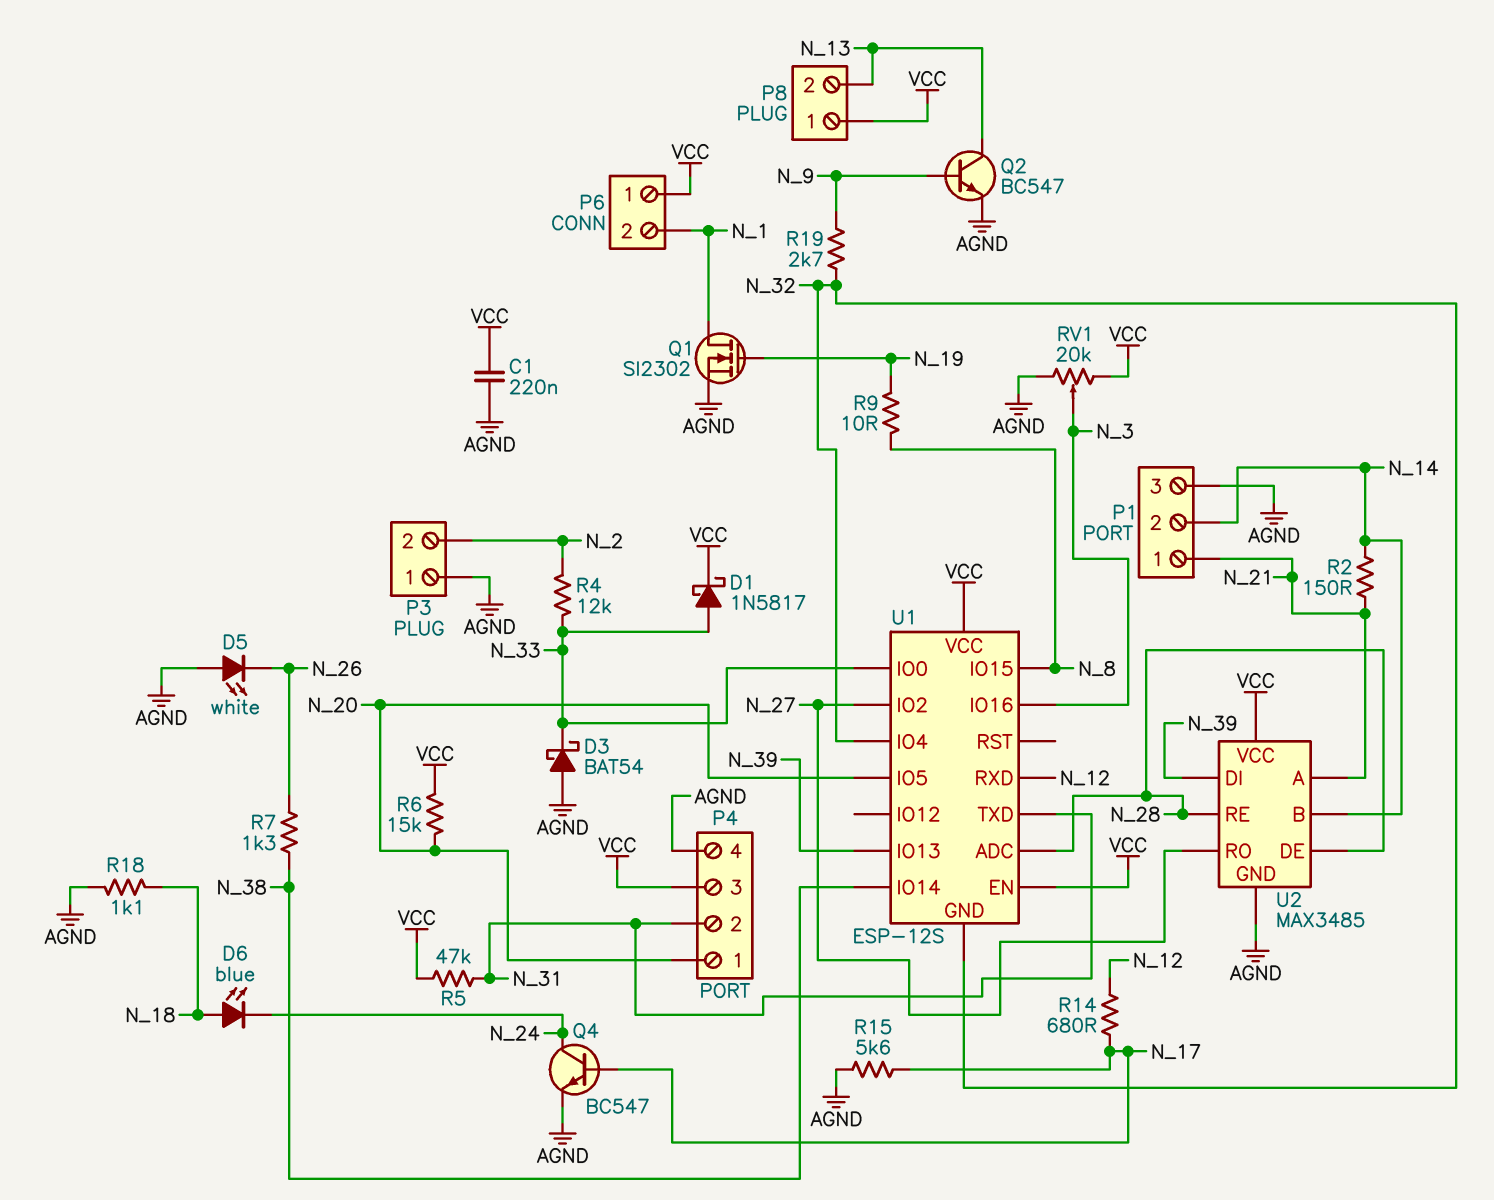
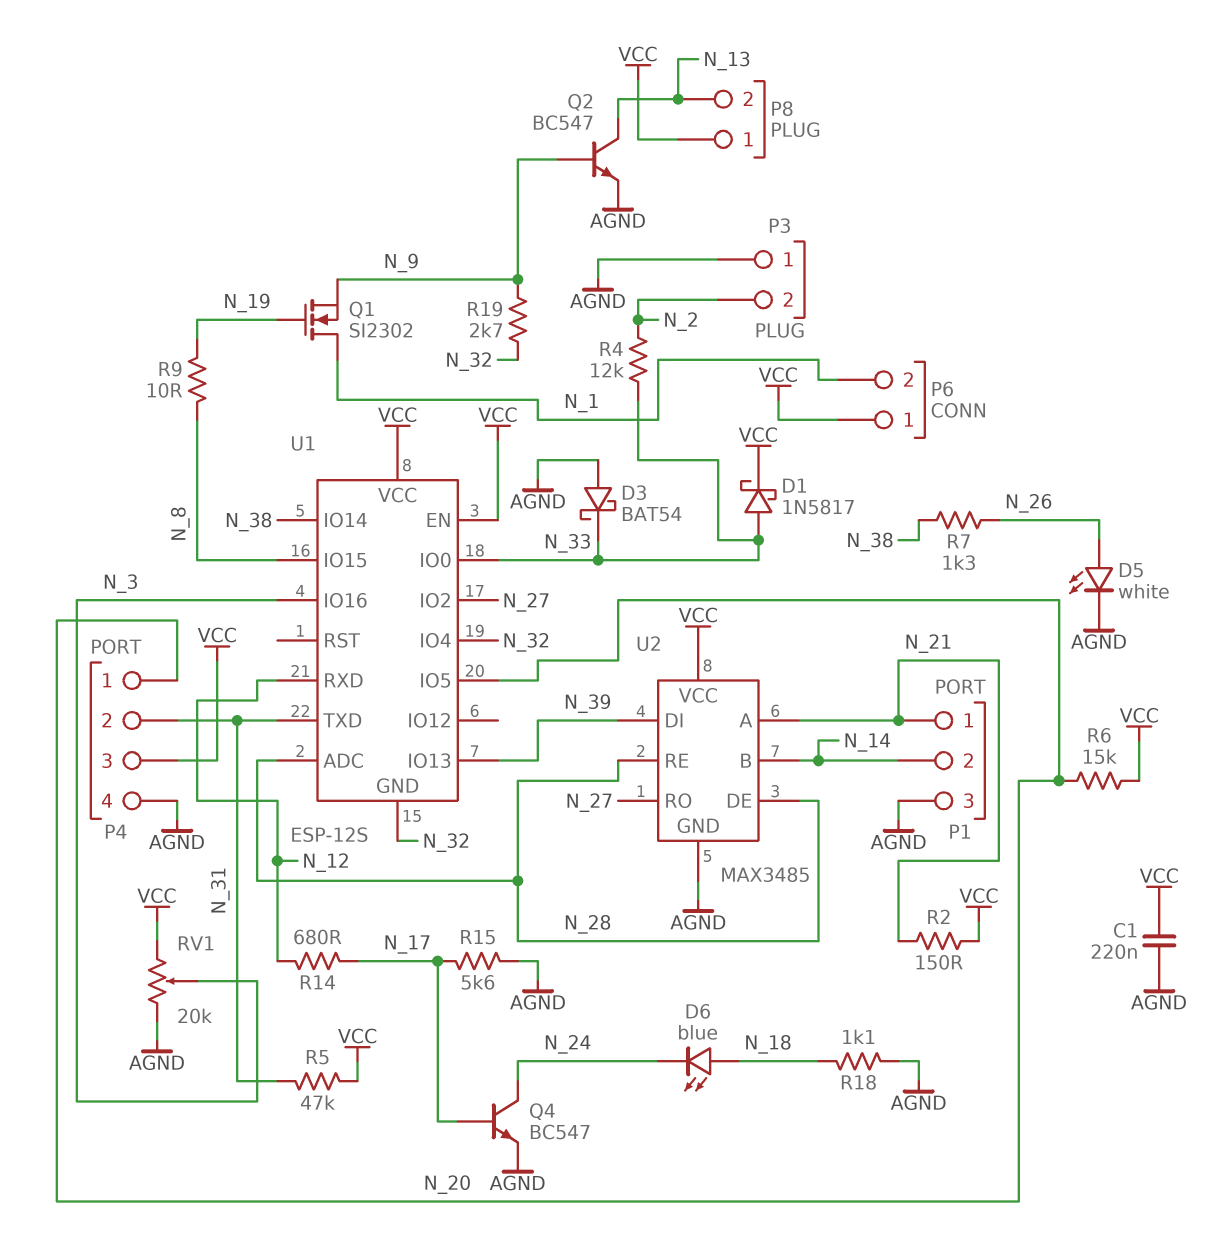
D5: LED white (A AGND, K N_26) -> LED white (A N_26, K AGND)
Q1: NMOS SI2302 (G N_19, D N_1, S AGND) -> NMOS SI2302 (G N_19, D N_1, S N_9)
R2: 150 (N_14, N_21) -> 150 (N_21, VCC)

